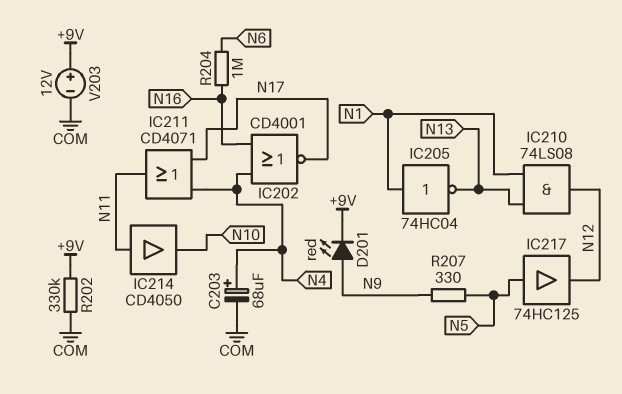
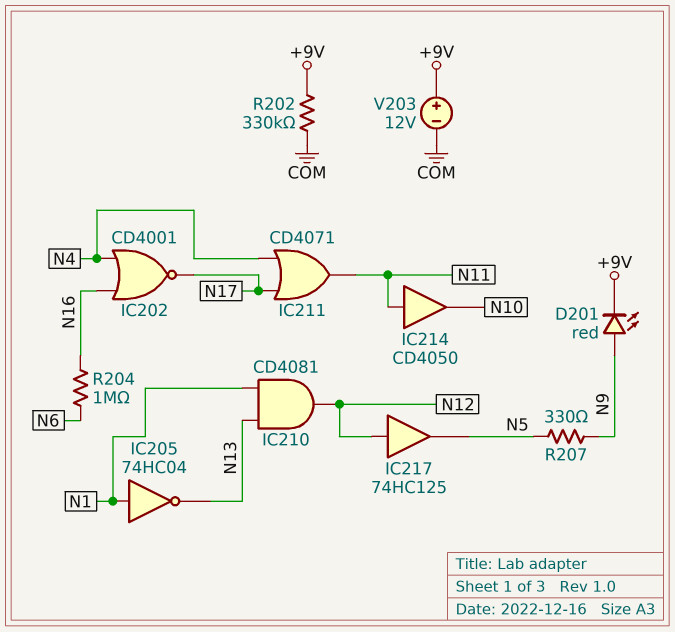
C203: 68uF (plus N4, minus COM) -> none
IC210: AND 74LS08 (in N1, in N13, out N12) -> AND CD4081 (in N1, in N13, out N12)
IC217: buffer 74HC125 (in N5, out N12) -> buffer 74HC125 (in N12, out N5)

